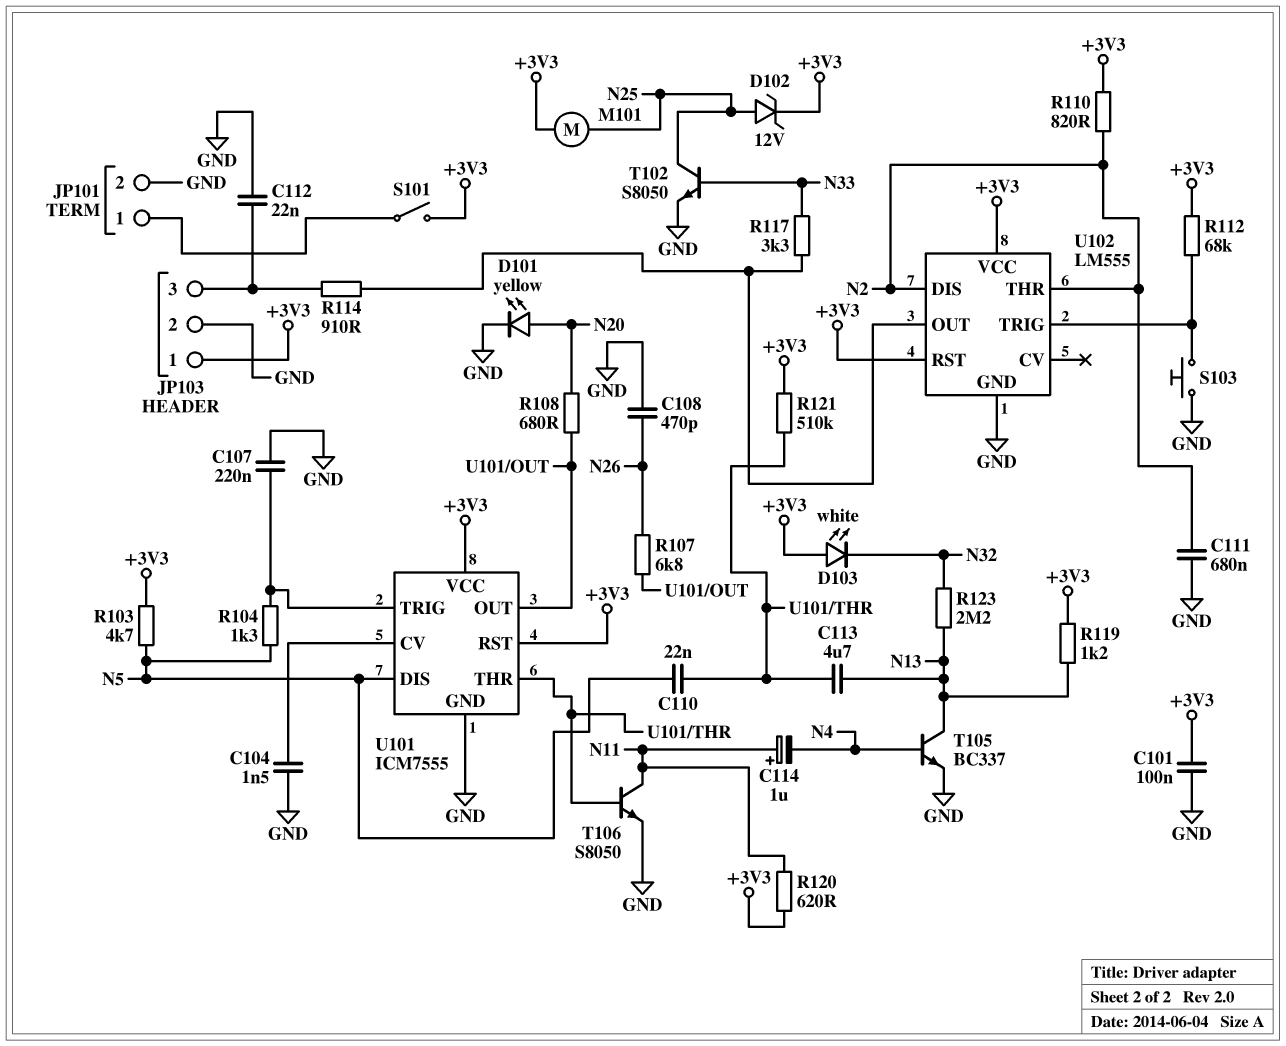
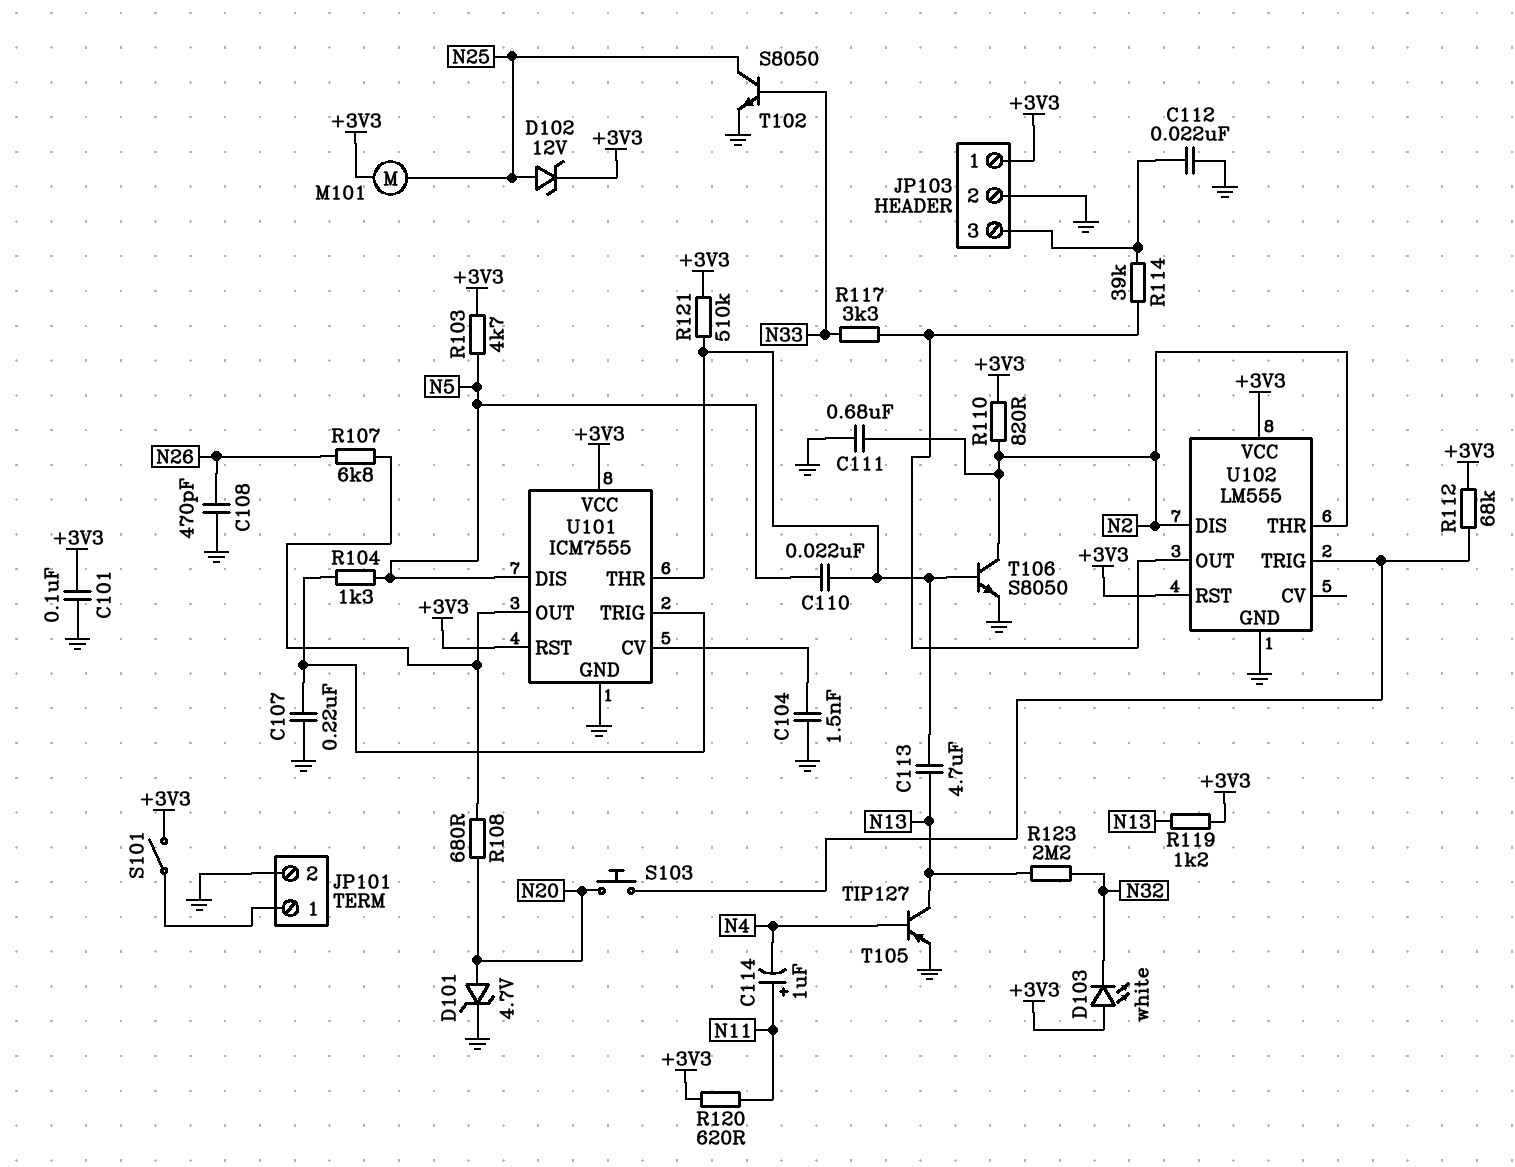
D101: LED yellow (A N20, K GND) -> zener 4.7V (A N20, K GND)
R114: 910 (JP103/3, U102/OUT) -> 39k (JP103/3, U102/OUT)
S103: button (GND, U102/TRIG) -> button (N20, U102/TRIG)
T105: NPN BC337 (B N4, C N13, E GND) -> PNP TIP127 (B N4, C N13, E GND)
T106: NPN S8050 (B U101/THR, C N11, E GND) -> NPN S8050 (B U101/THR, C N2, E GND)

